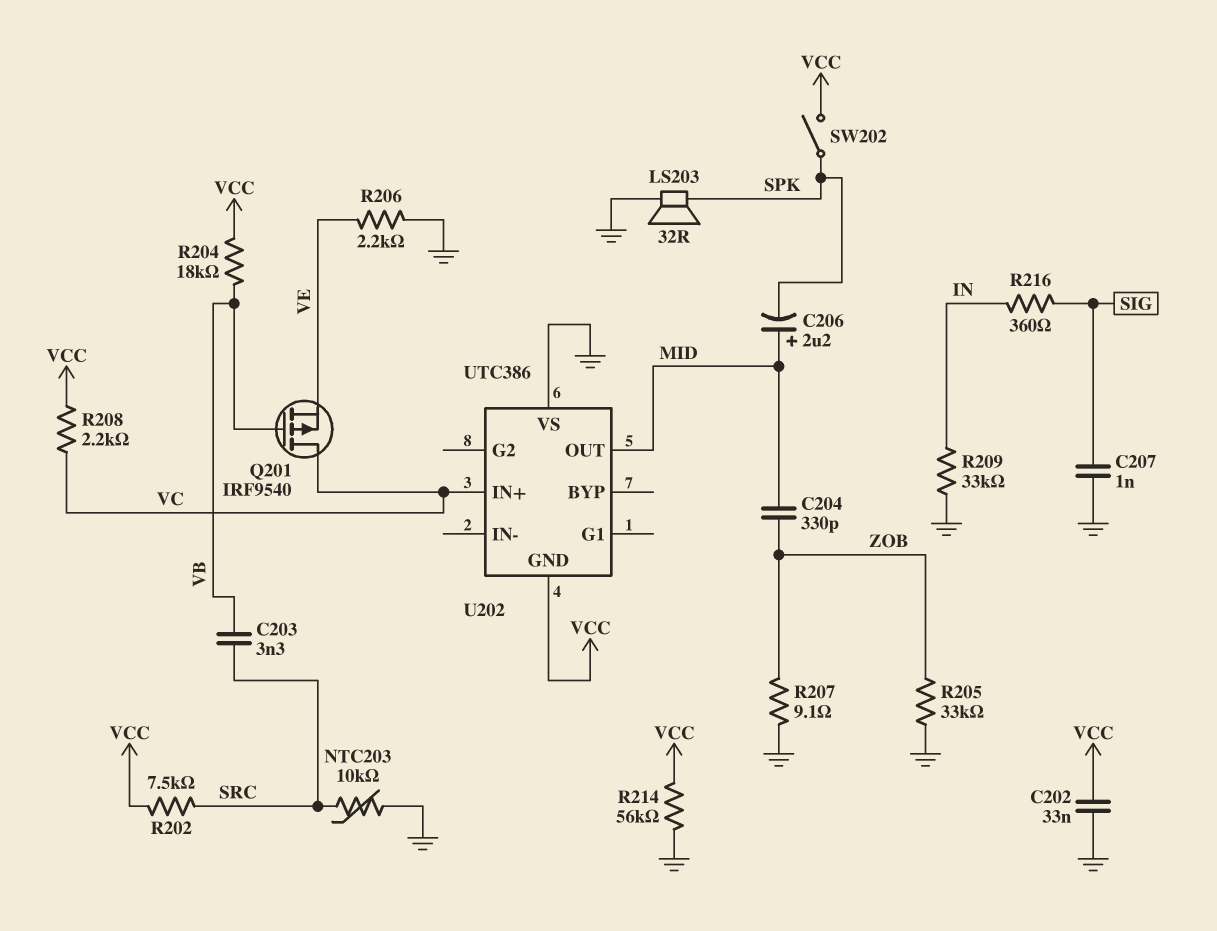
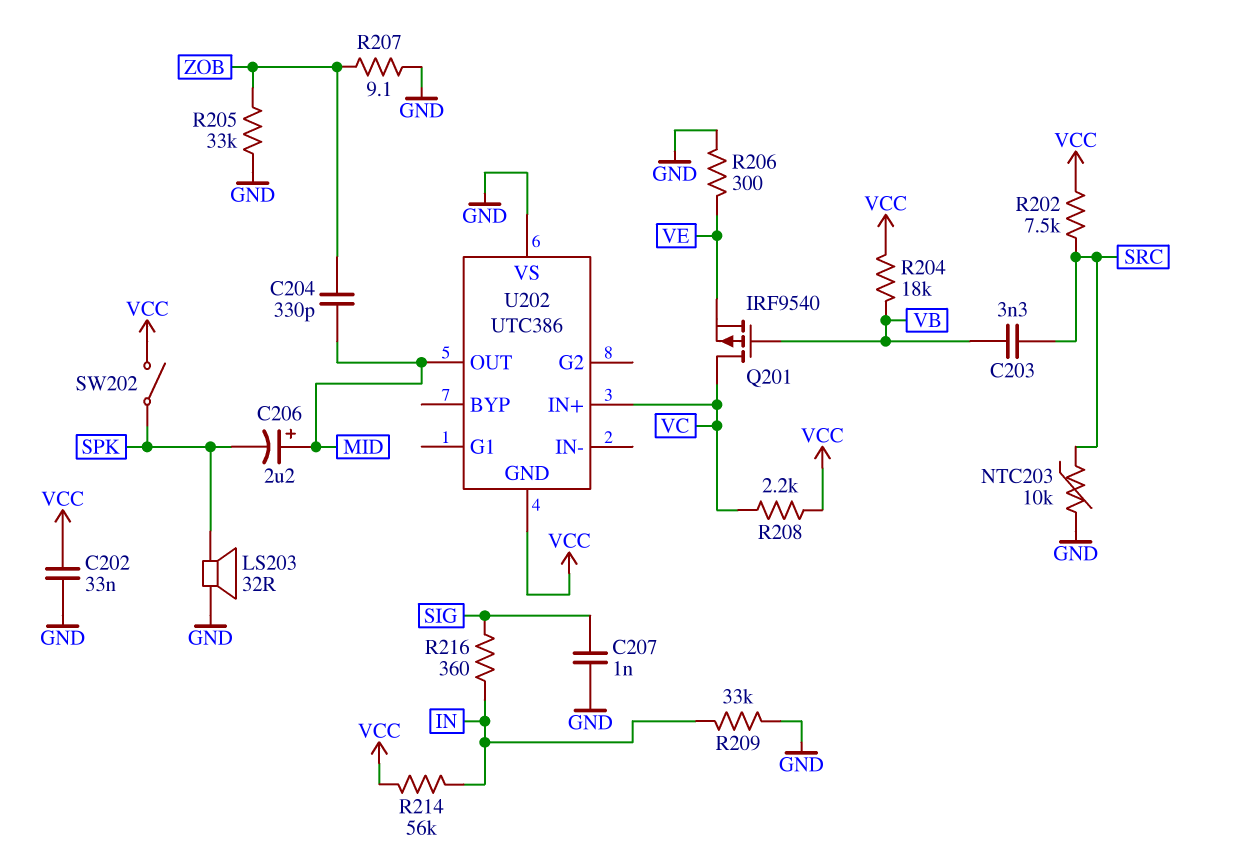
R206: 2.2k (GND, VE) -> 300 (GND, VE)
R214: 56k (GND, VCC) -> 56k (IN, VCC)

